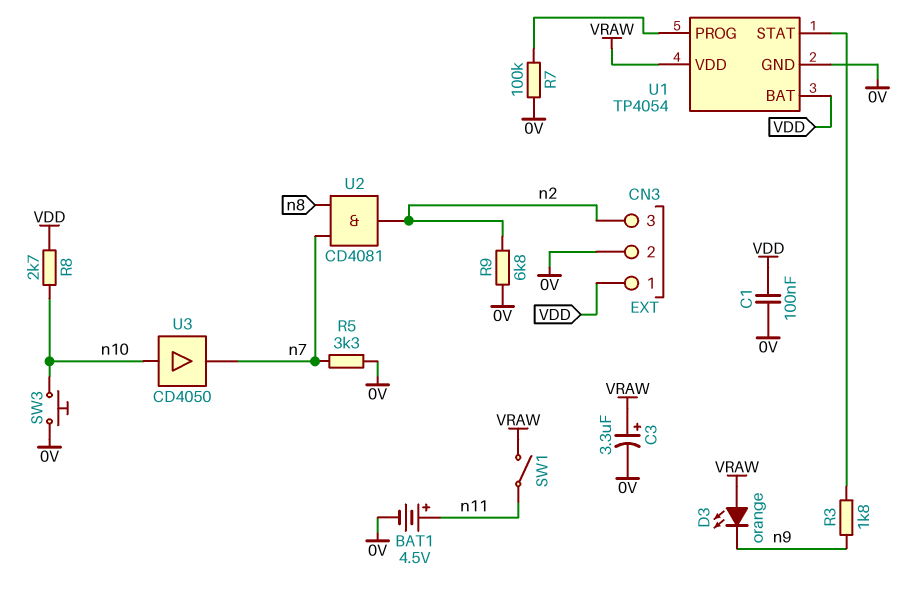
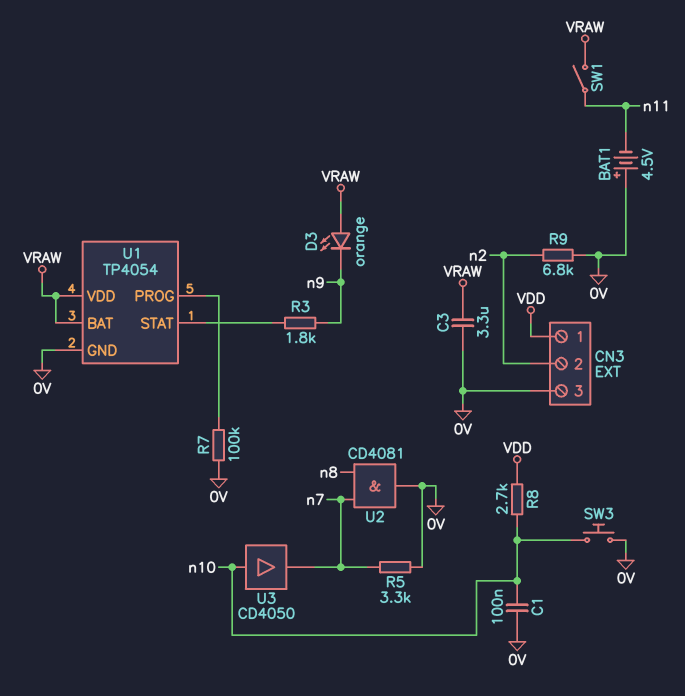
BAT1: 4.5V (plus n11, minus 0V) -> 4.5V (plus 0V, minus n11)
C1: 100nF (0V, VDD) -> 100nF (0V, n10)
C3: 3.3uF (plus VRAW, minus 0V) -> 3.3uF (0V, VRAW)
CN3 pin 2: 0V -> n2
CN3 pin 3: n2 -> 0V
U1 pin BAT: VDD -> VRAW
U2: AND CD4081 (in n7, in n8, out n2) -> AND CD4081 (in n7, in n8, out 0V)

